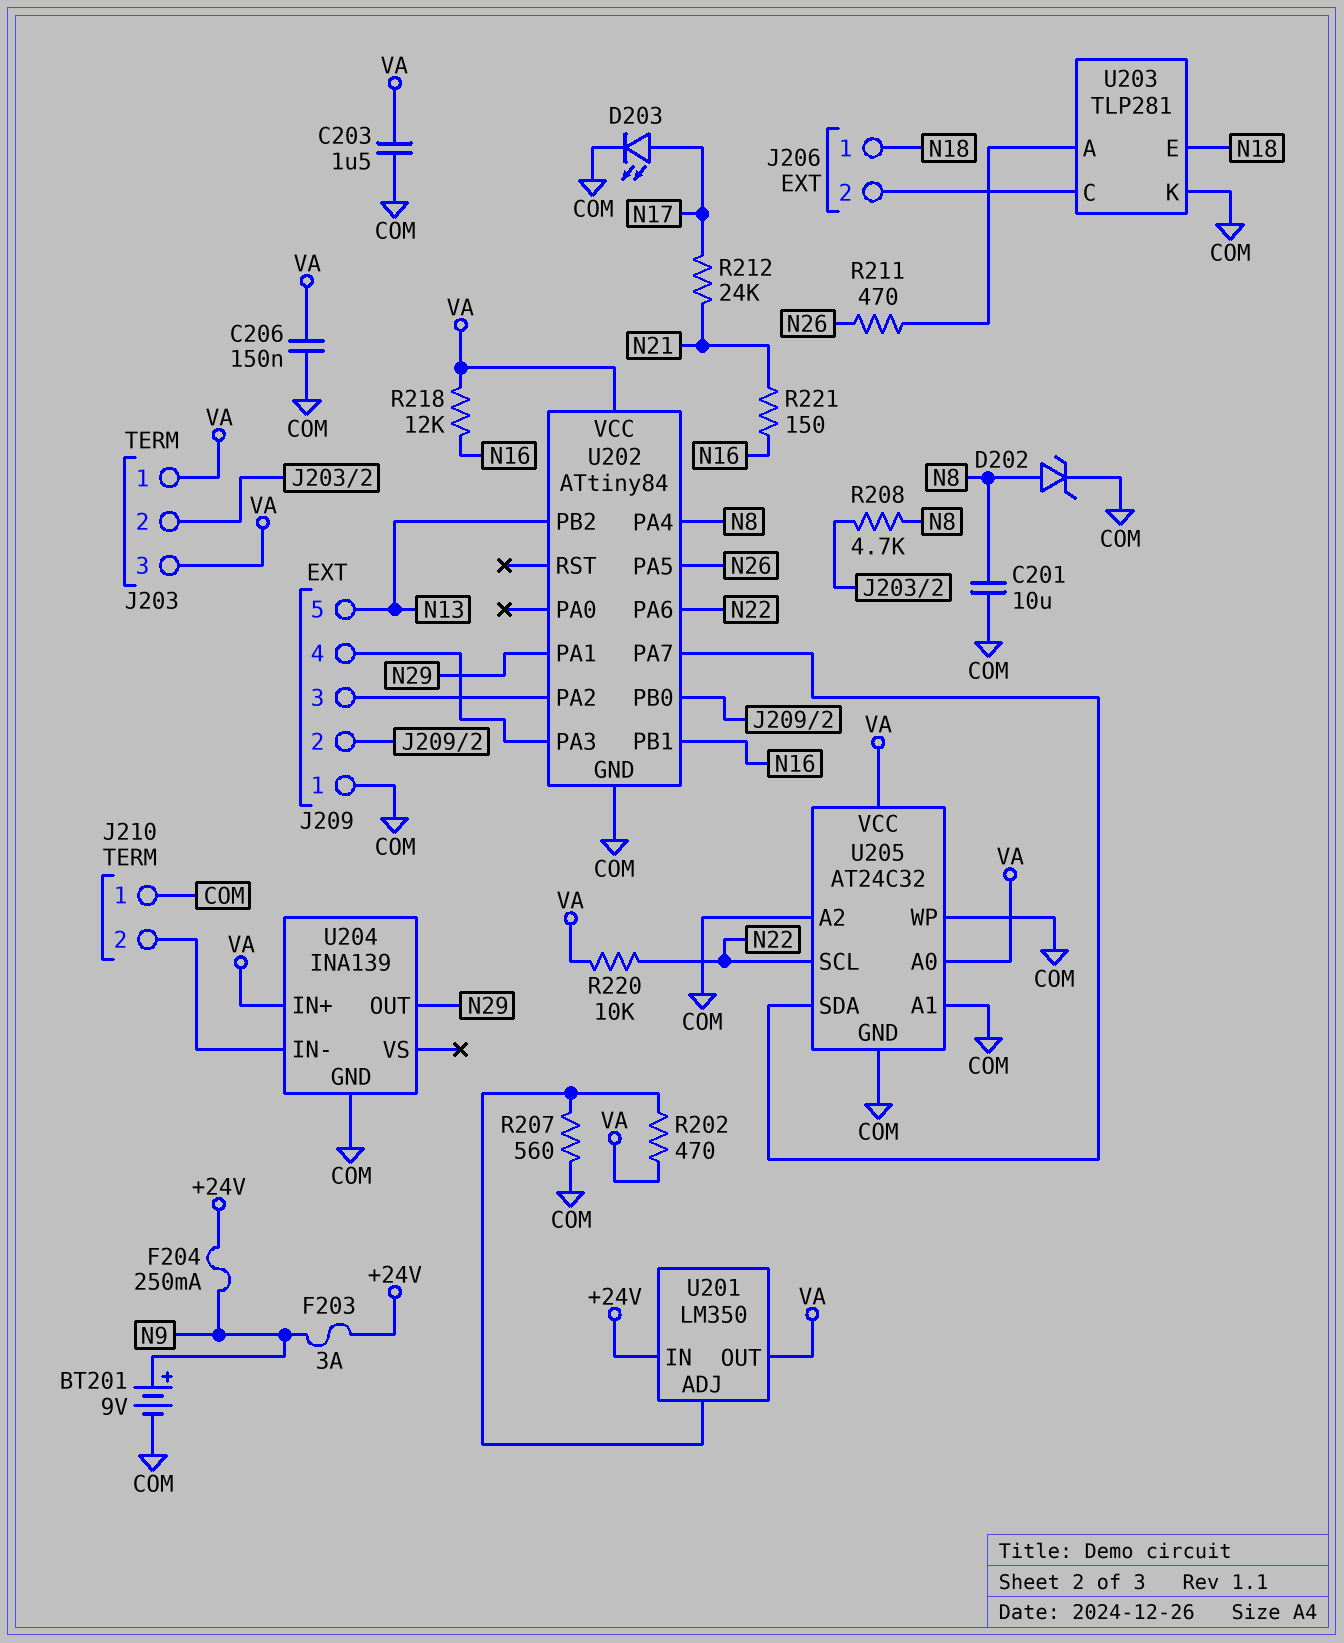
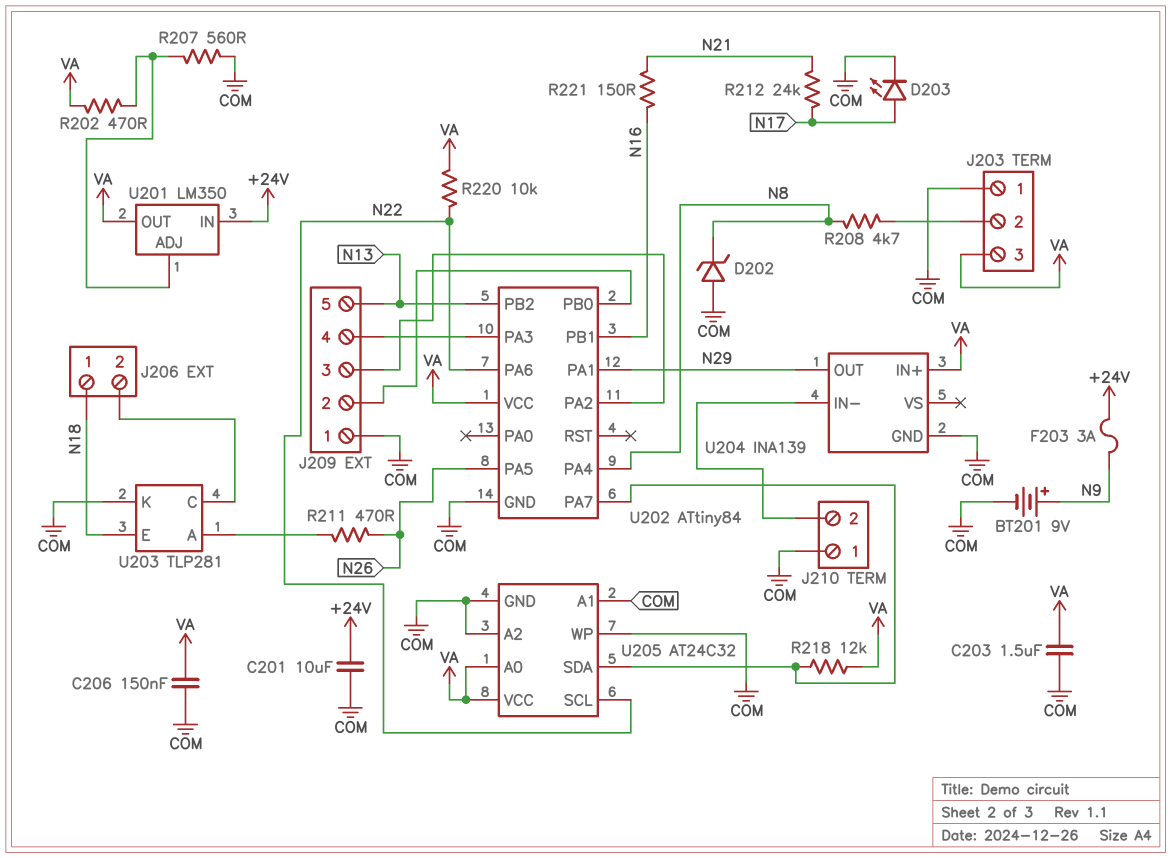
C201: 10uF (COM, N8) -> 10uF (+24V, COM)
D202: zener (A N8, K COM) -> zener (A COM, K N8)
F204: 250mA (+24V, N9) -> none
J203 pin 1: VA -> COM
R218: 12k (N16, VA) -> 12k (U202/PA7, VA)

